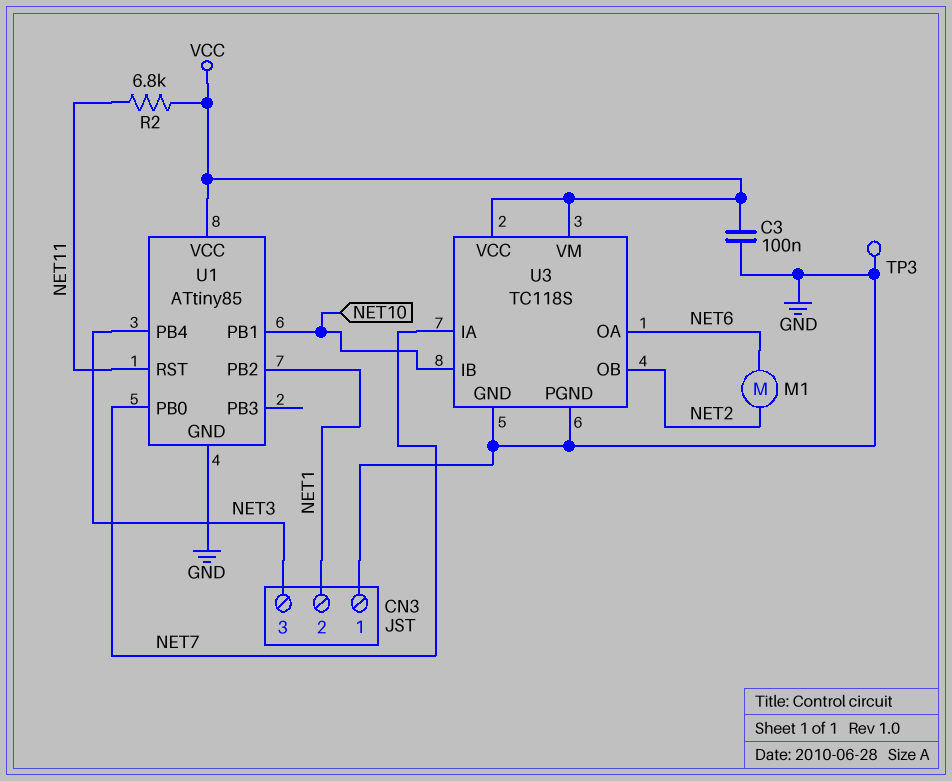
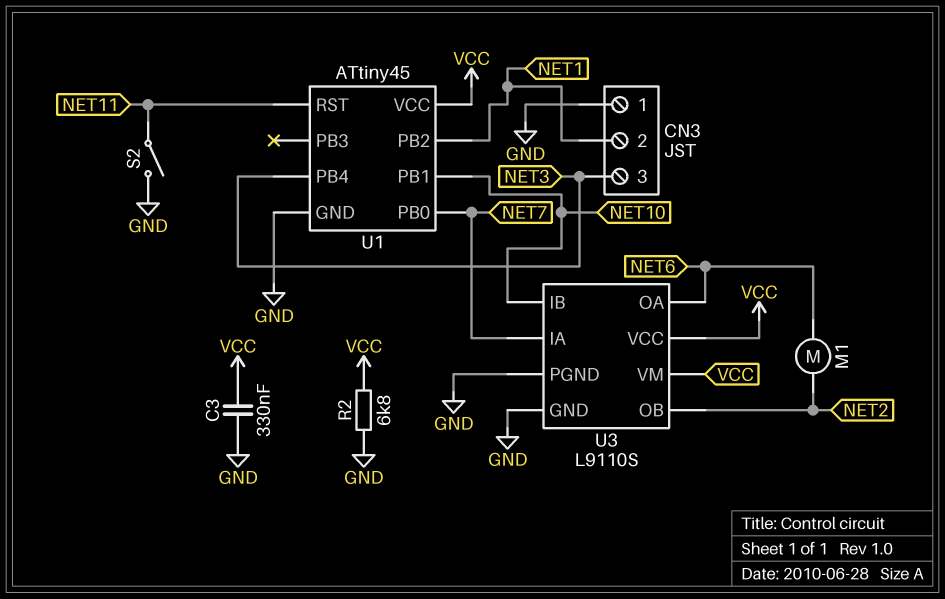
C3: 100nF (GND, VCC) -> 330nF (GND, VCC)
R2: 6.8k (NET11, VCC) -> 6.8k (GND, VCC)
S2: none -> switch (GND, NET11)
TP3: test point (GND) -> none
U1: ATtiny85 -> ATtiny45
U3: TC118S -> L9110S

